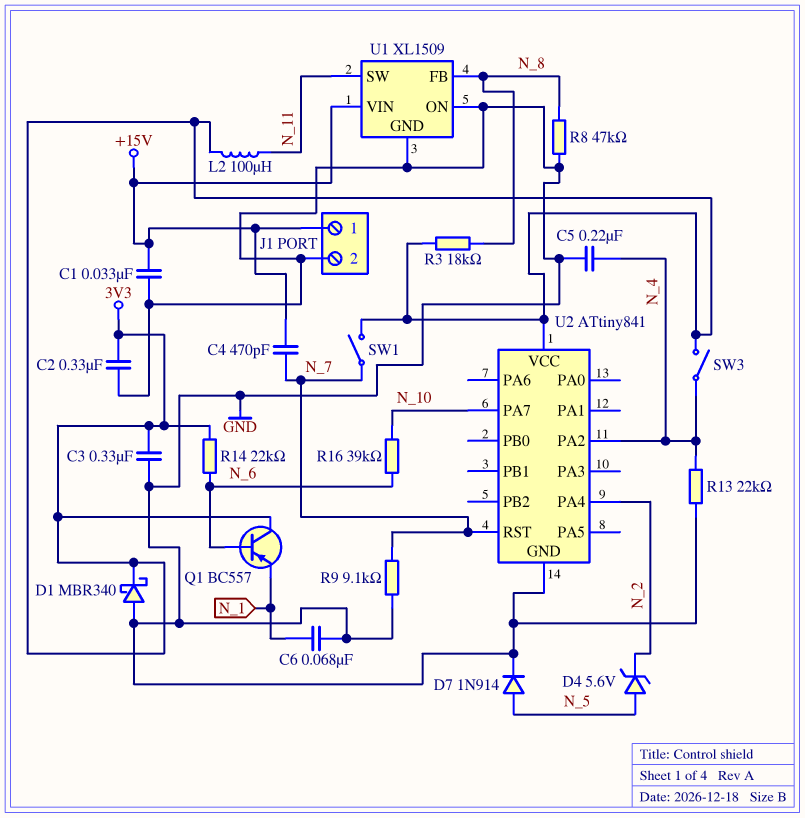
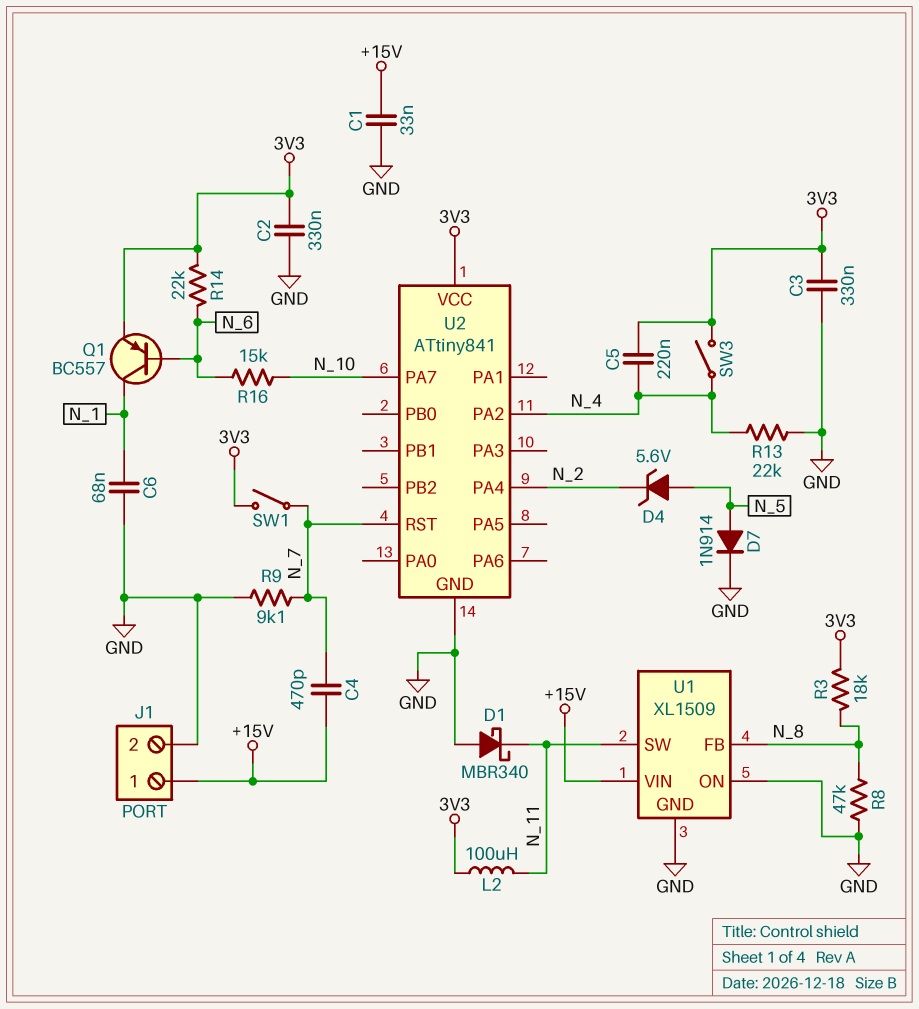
C5: 220nF (GND, N_4) -> 220nF (3V3, N_4)
D1: schottky MBR340 (A GND, K 3V3) -> schottky MBR340 (A GND, K N_11)
Q1: PNP BC557 (B N_6, C 3V3, E N_1) -> PNP BC557 (B N_6, C N_1, E 3V3)
R16: 39k (N_6, N_10) -> 15k (N_6, N_10)

